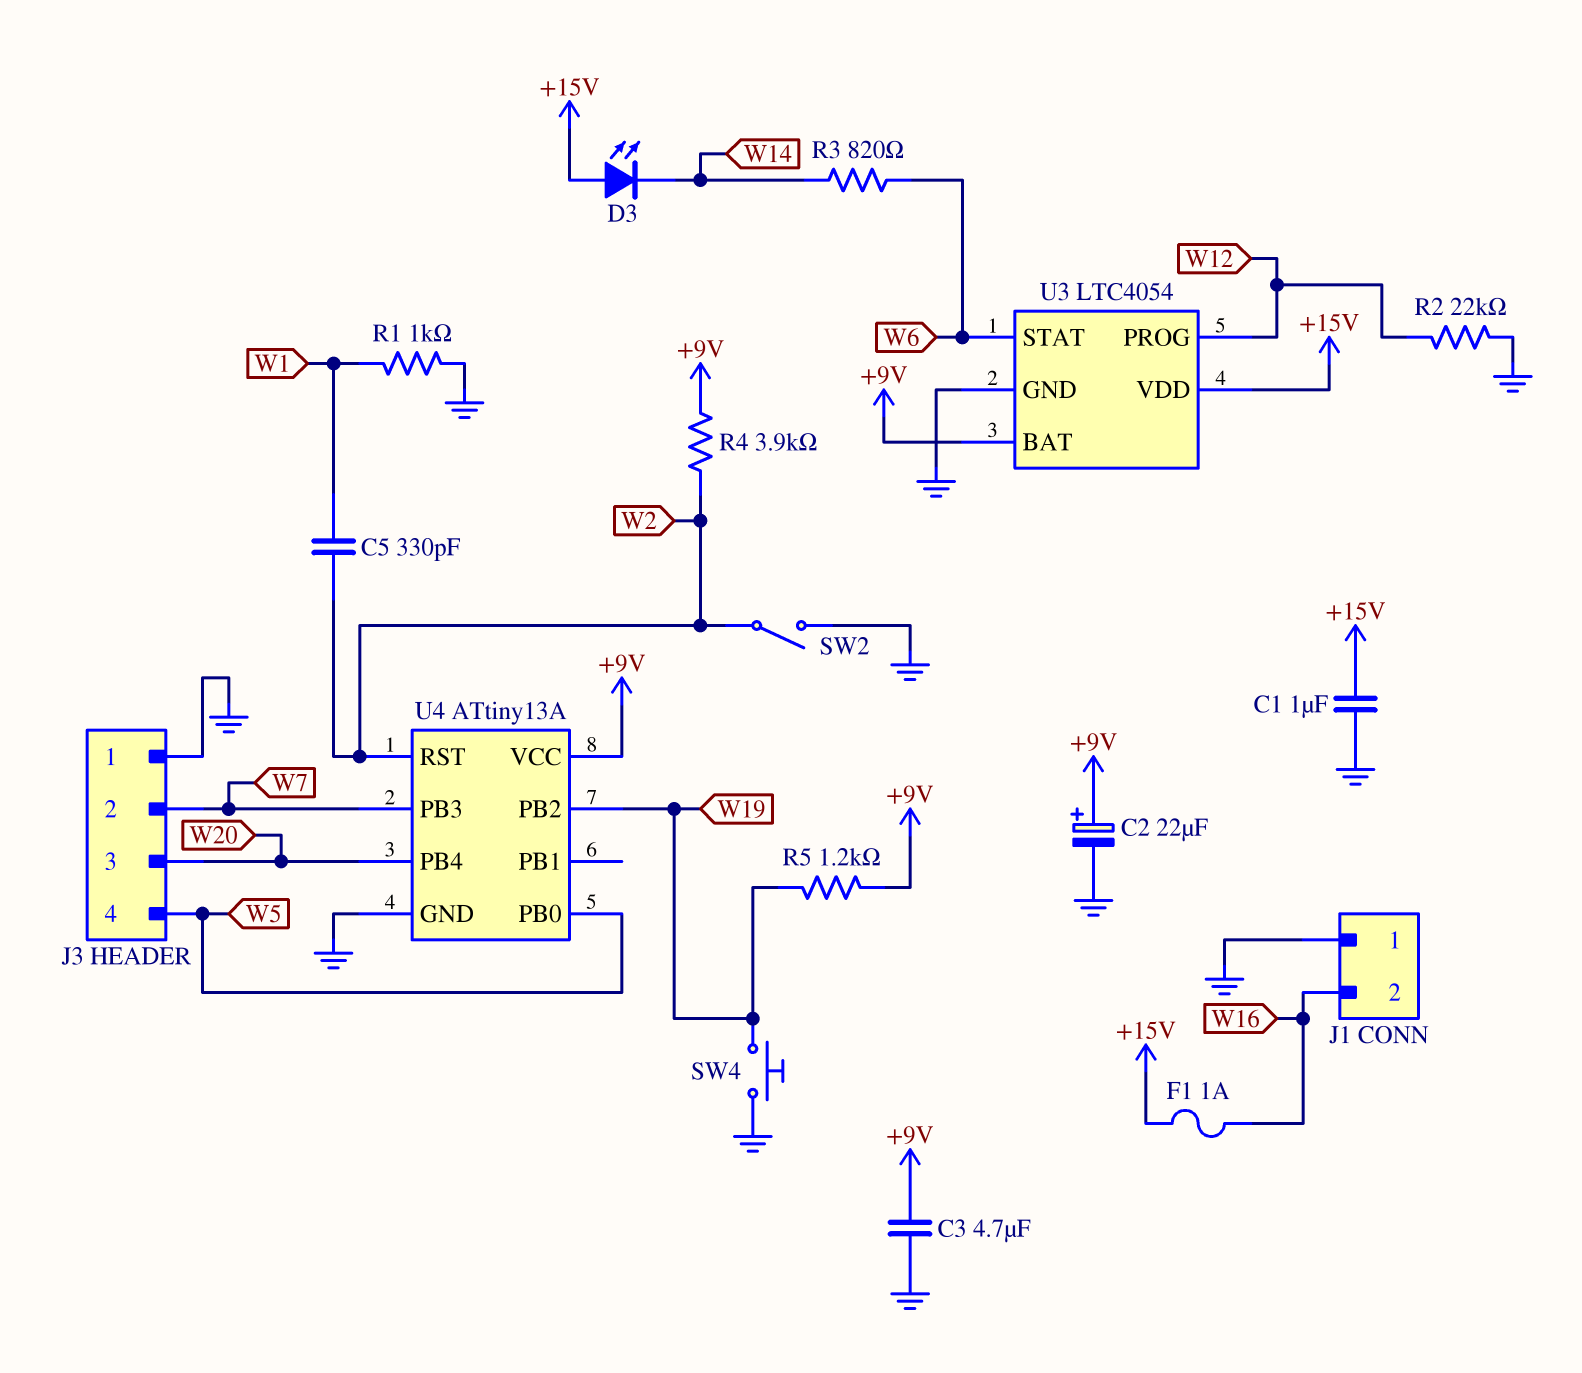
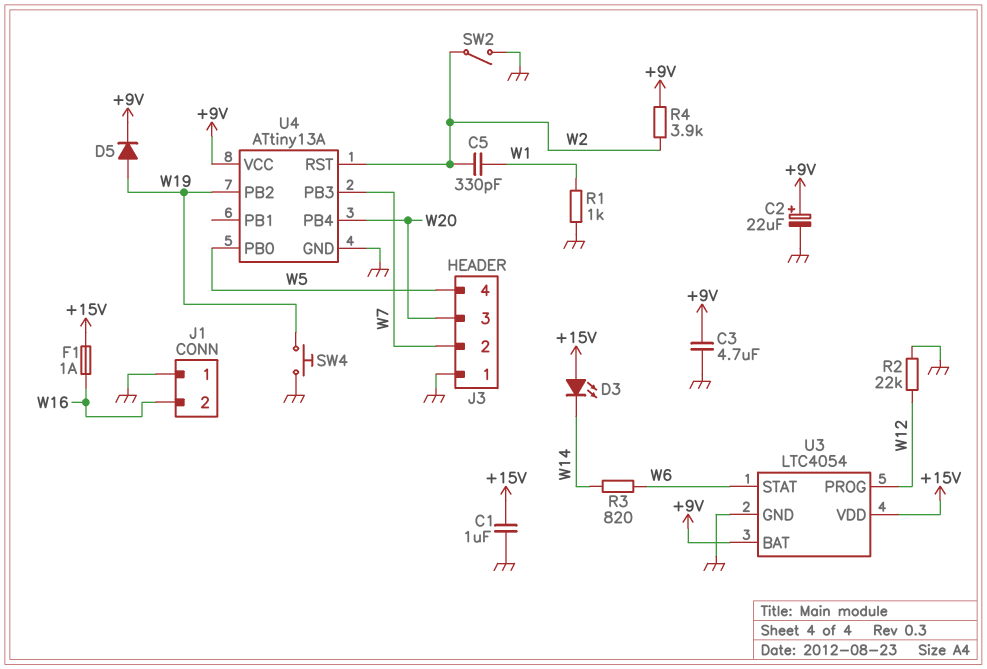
D5: none -> diode (A W19, K +9V)
R5: 1.2k (+9V, W19) -> none

